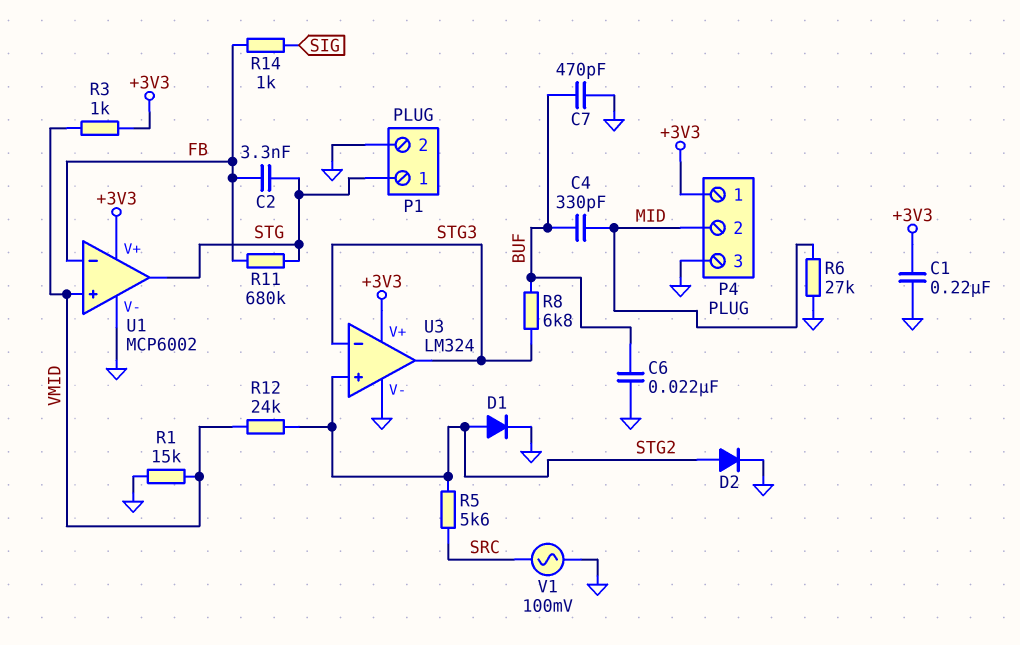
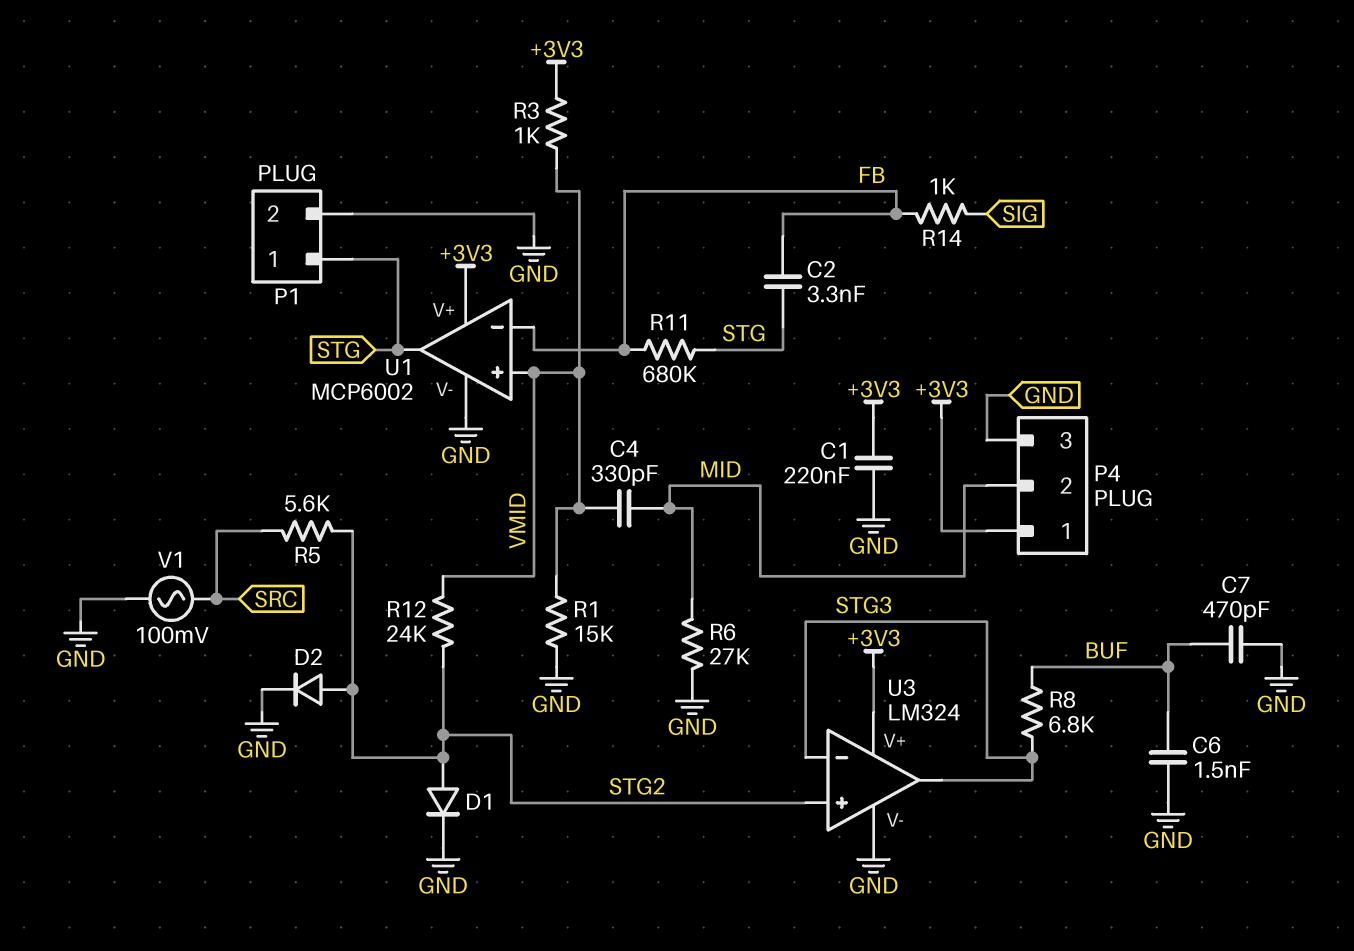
C4: 330pF (BUF, MID) -> 330pF (MID, VMID)
C6: 22nF (BUF, GND) -> 1.5nF (BUF, GND)

